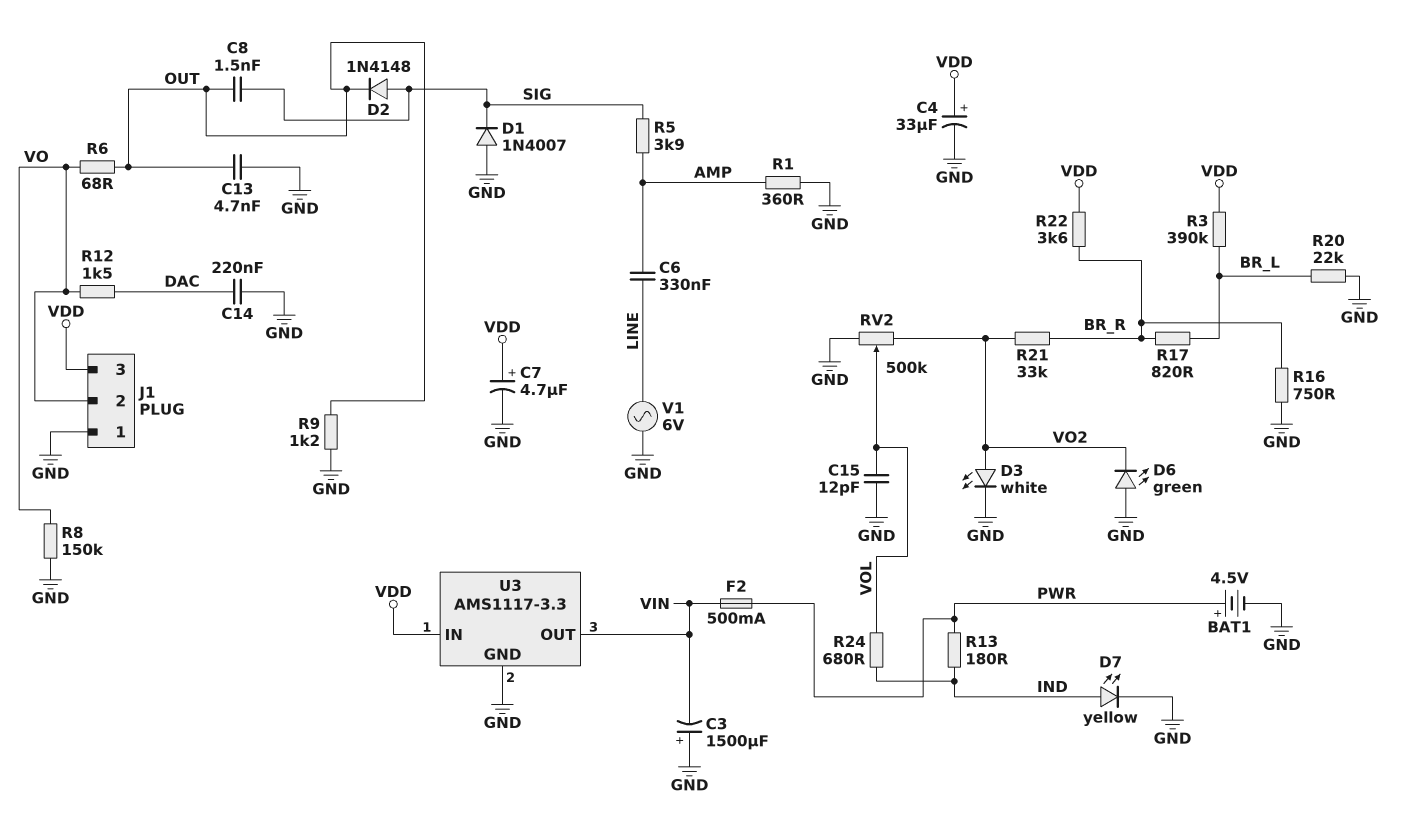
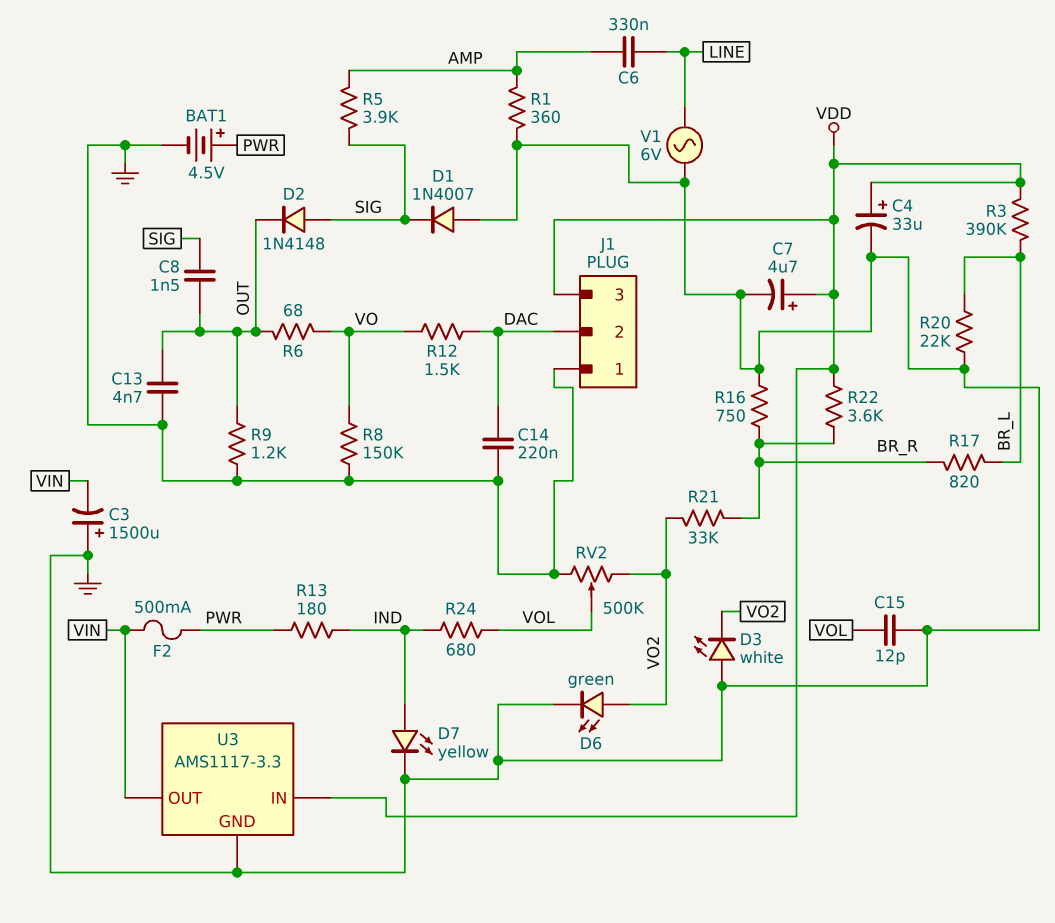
D3: LED white (A VO2, K GND) -> LED white (A GND, K VO2)
D6: LED green (A GND, K VO2) -> LED green (A VO2, K GND)
J1 pin 2: VO -> DAC

